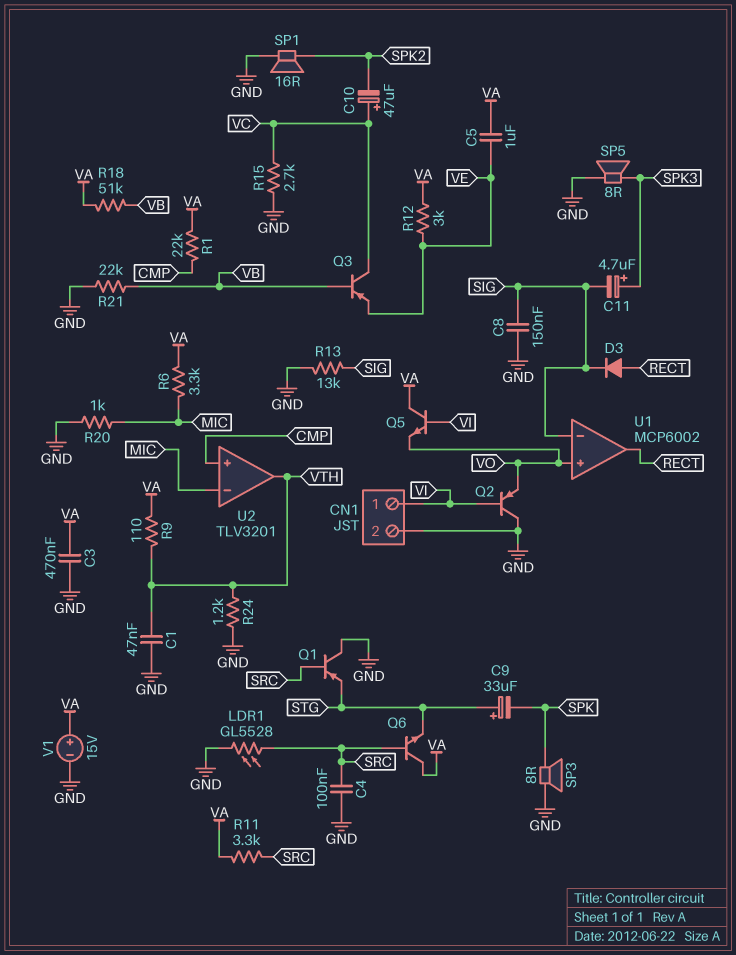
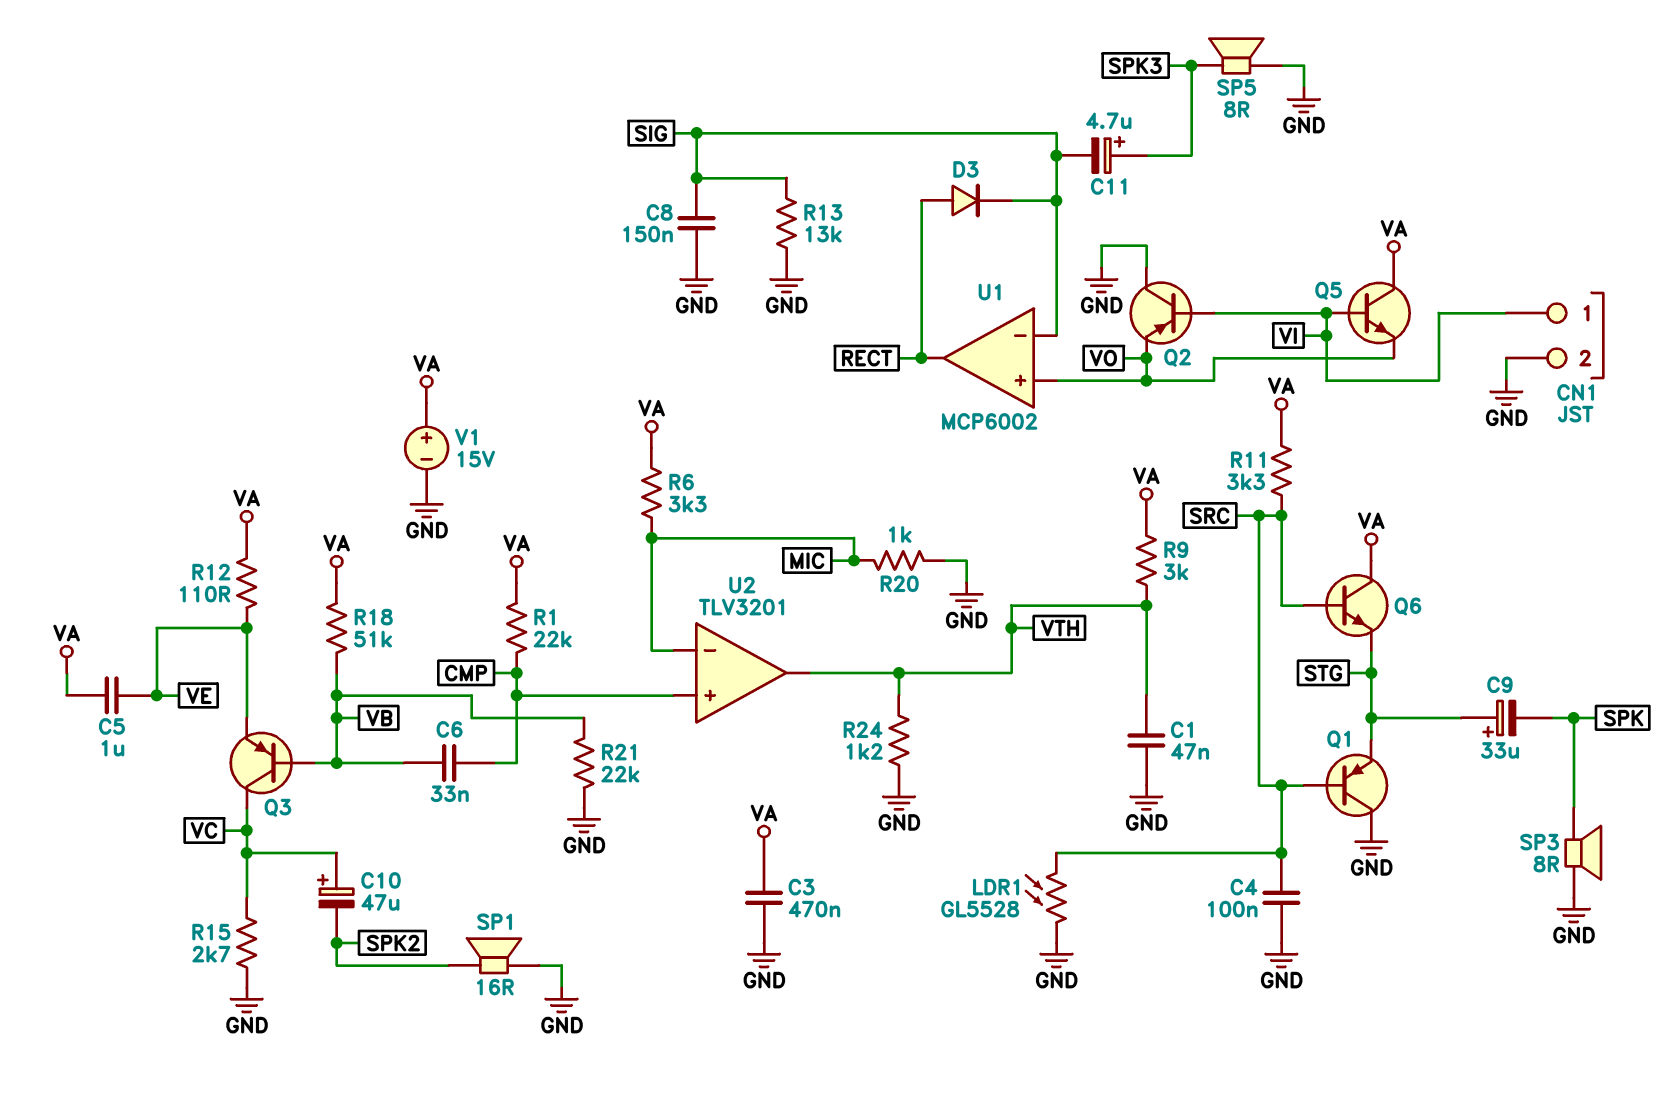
C6: none -> 33nF (CMP, VB)
R9: 110 (VA, VTH) -> 3k (VA, VTH)
R12: 3k (VA, VE) -> 110 (VA, VE)

